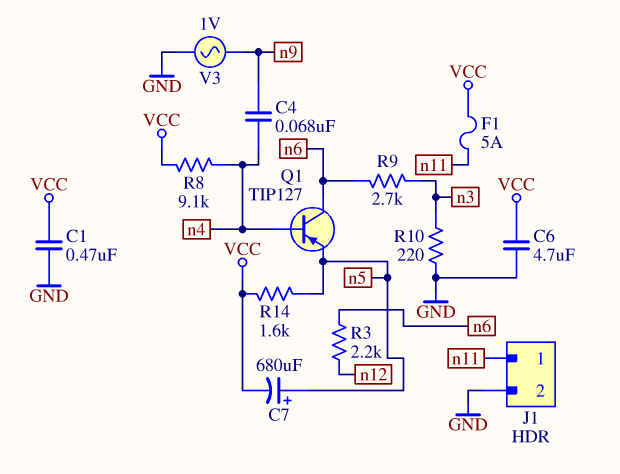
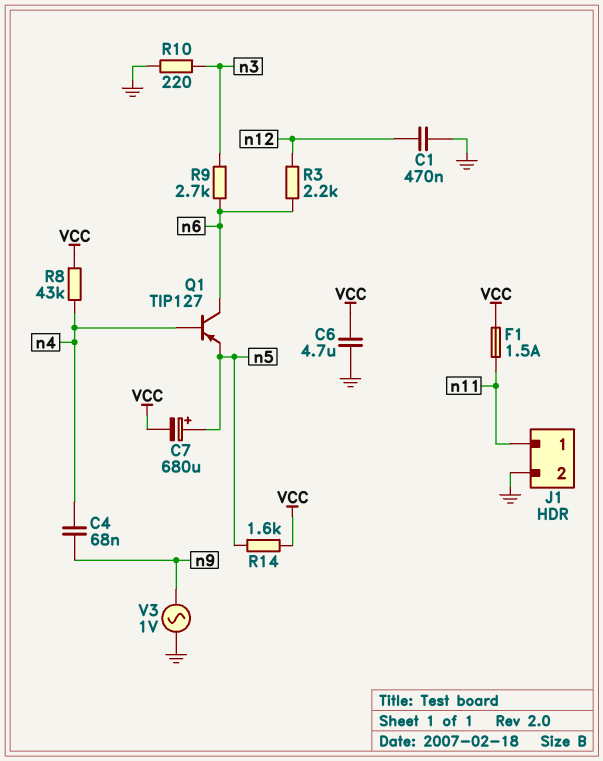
C1: 470nF (GND, VCC) -> 470nF (GND, n12)
F1: 5A (VCC, n11) -> 1.5A (VCC, n11)
R8: 9.1k (VCC, n4) -> 43k (VCC, n4)

